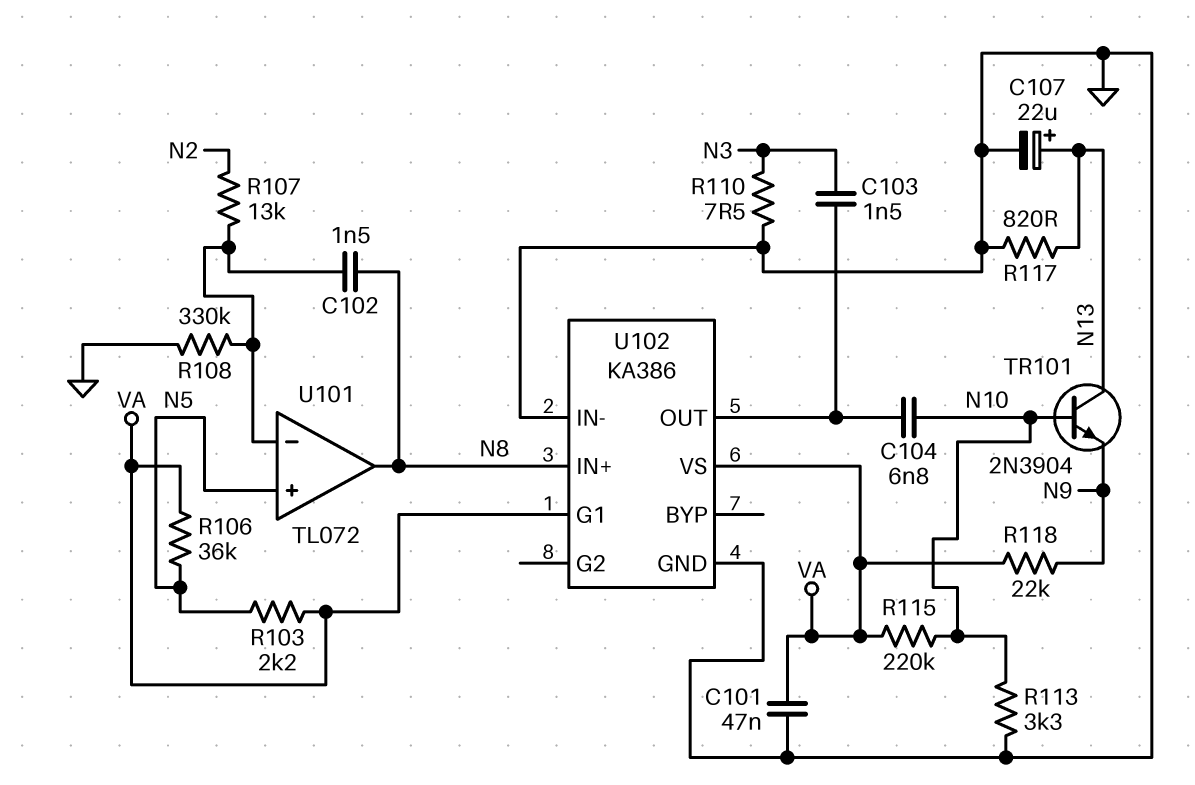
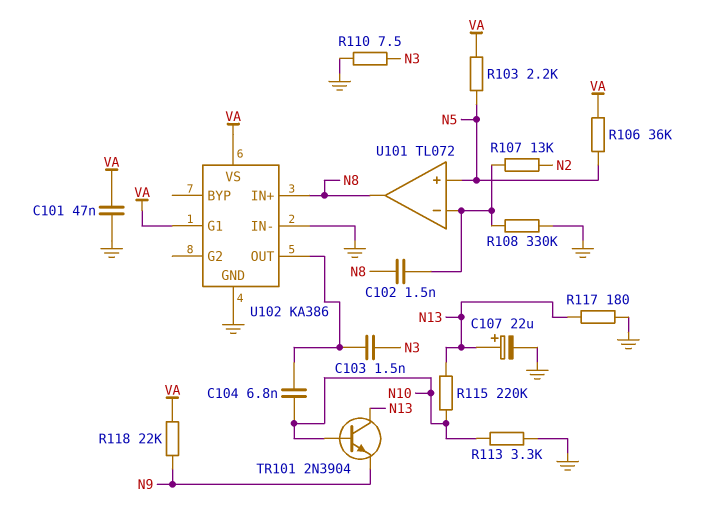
R115: 220k (N10, VA) -> 220k (N10, N13)
R117: 820 (GND, N13) -> 180 (GND, N13)

